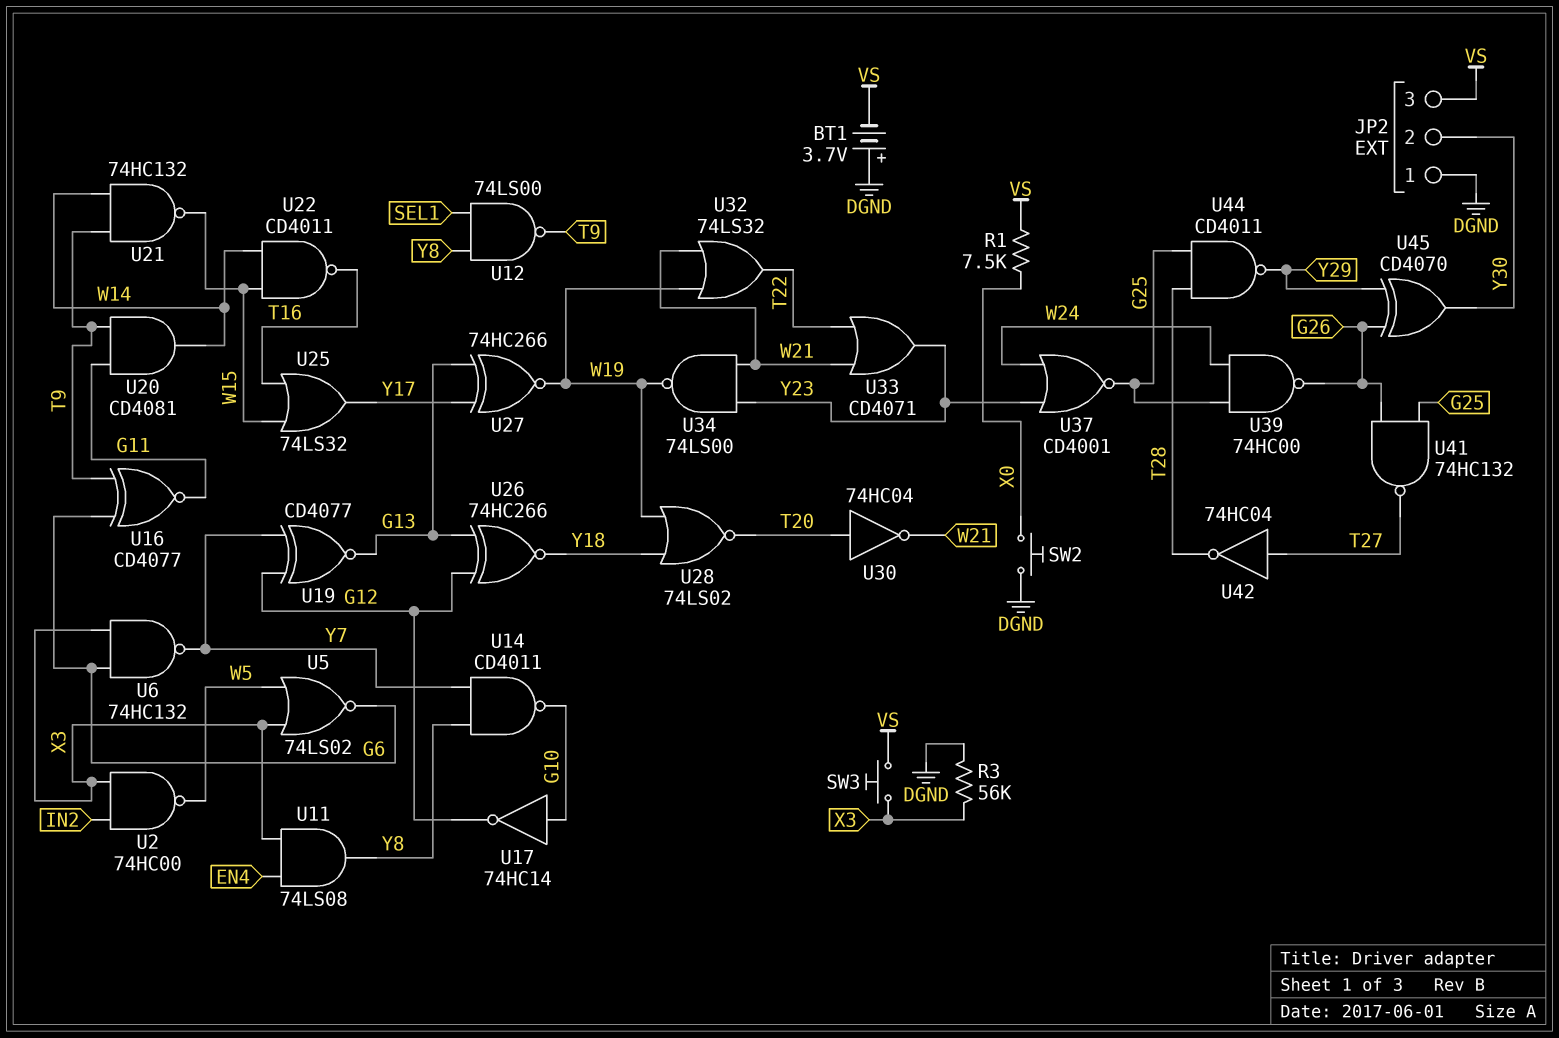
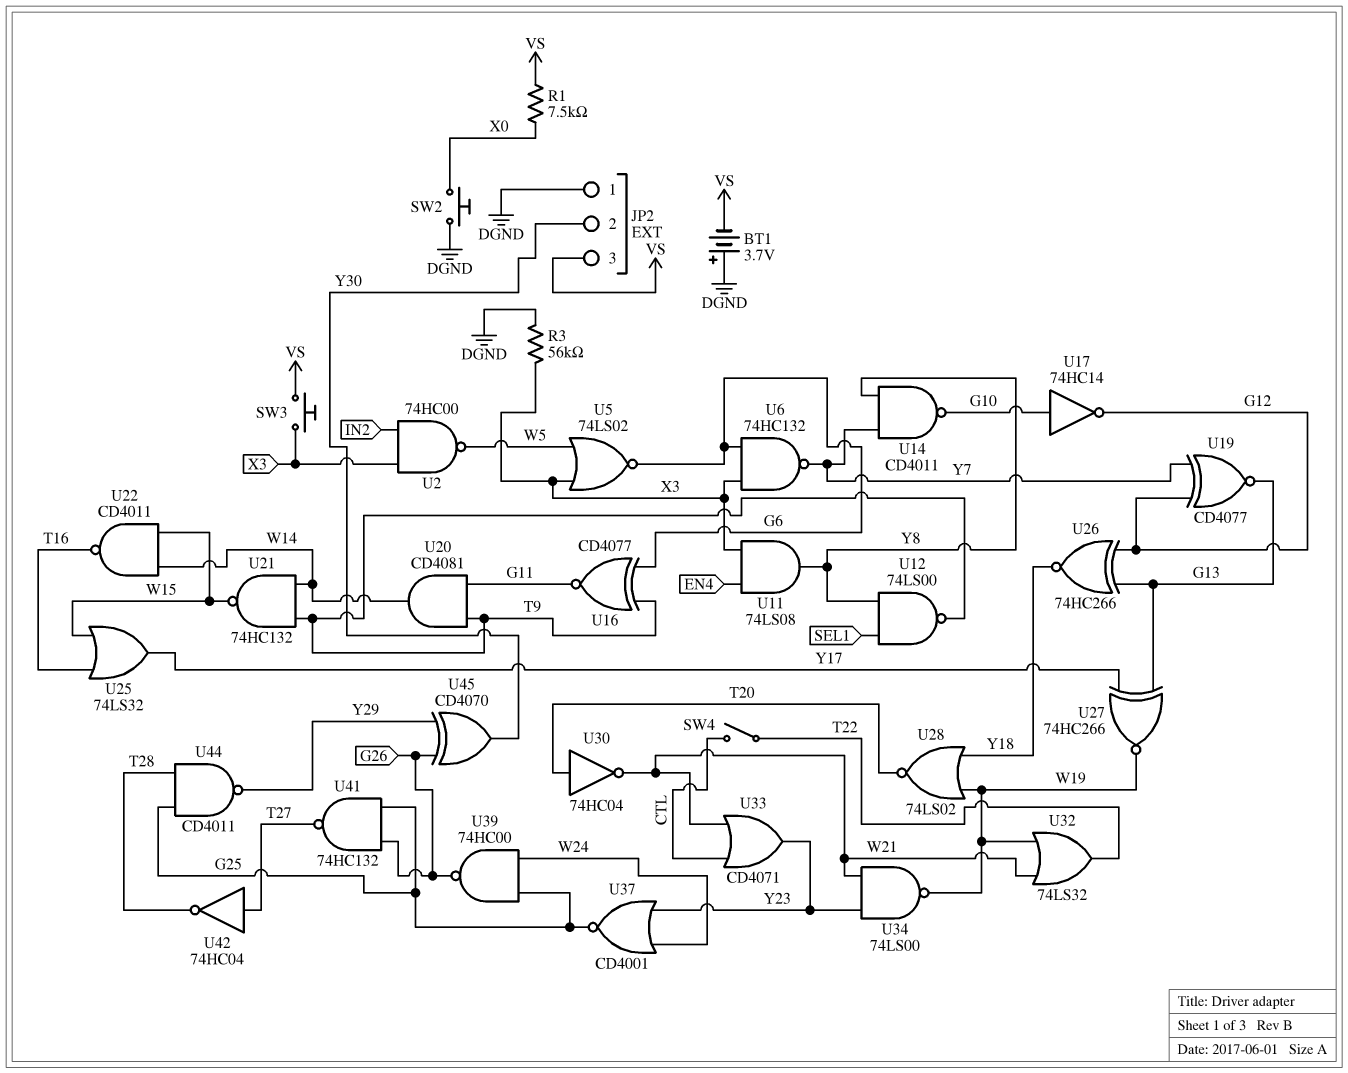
SW4: none -> switch (CTL, T22)
U33: OR CD4071 (in T22, in W21, out Y23) -> OR CD4071 (in CTL, in W21, out Y23)

